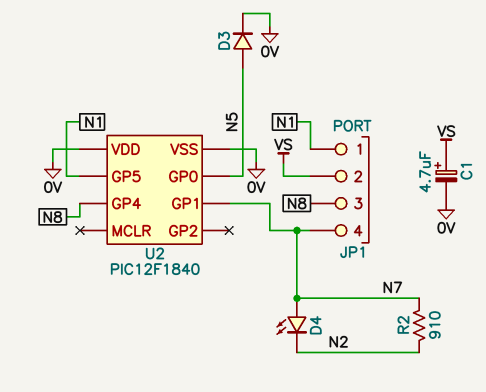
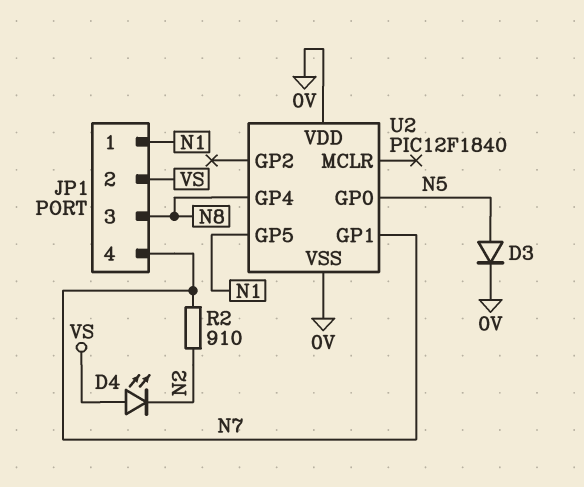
C1: 4.7uF (plus VS, minus 0V) -> none
D4: LED (A N7, K N2) -> LED (A VS, K N2)

